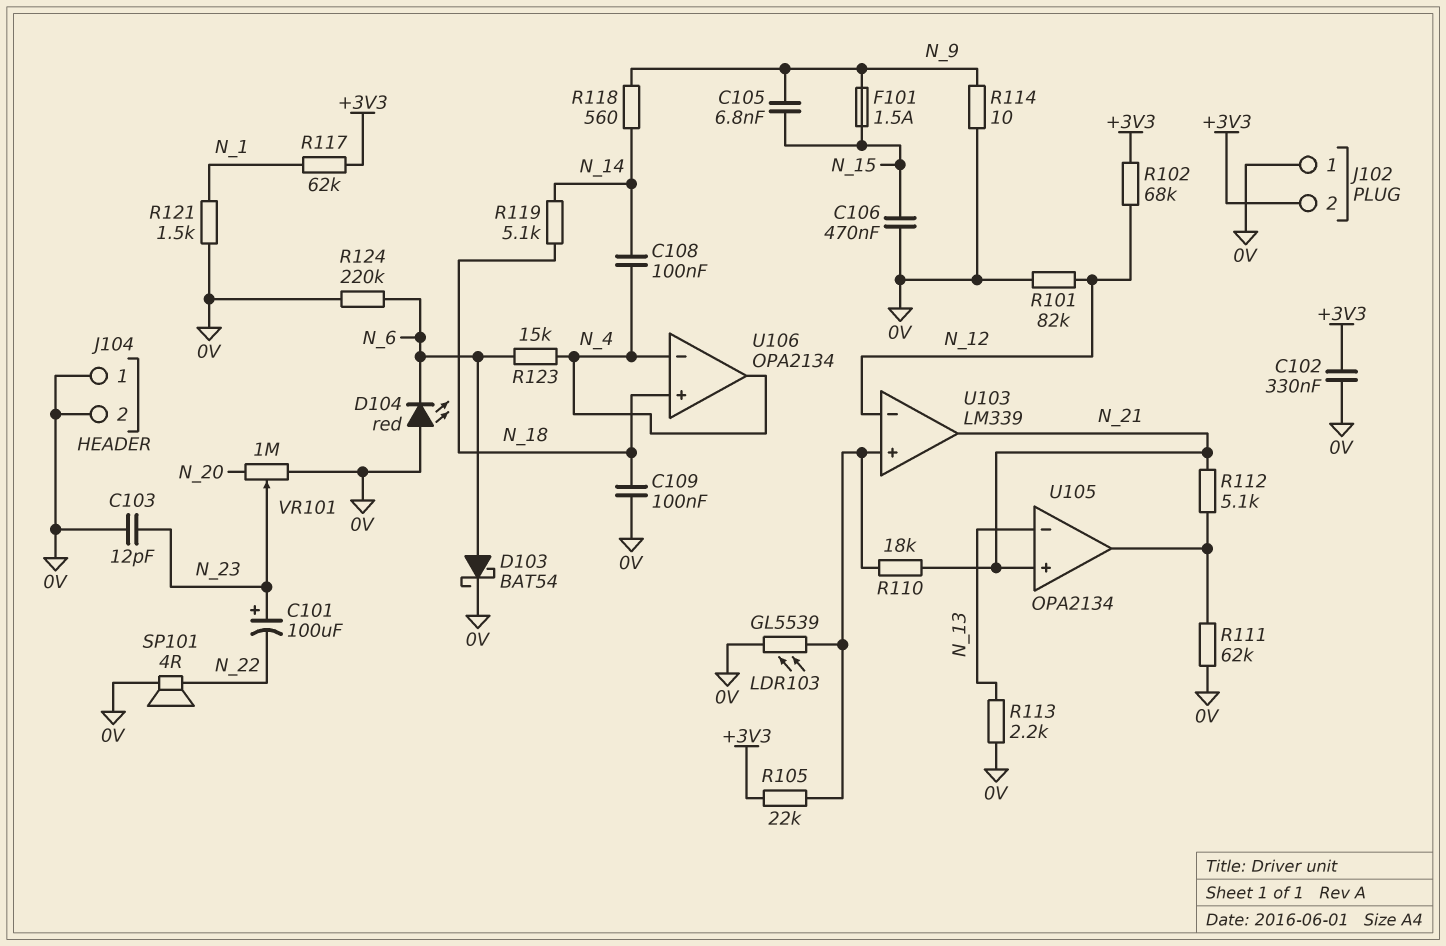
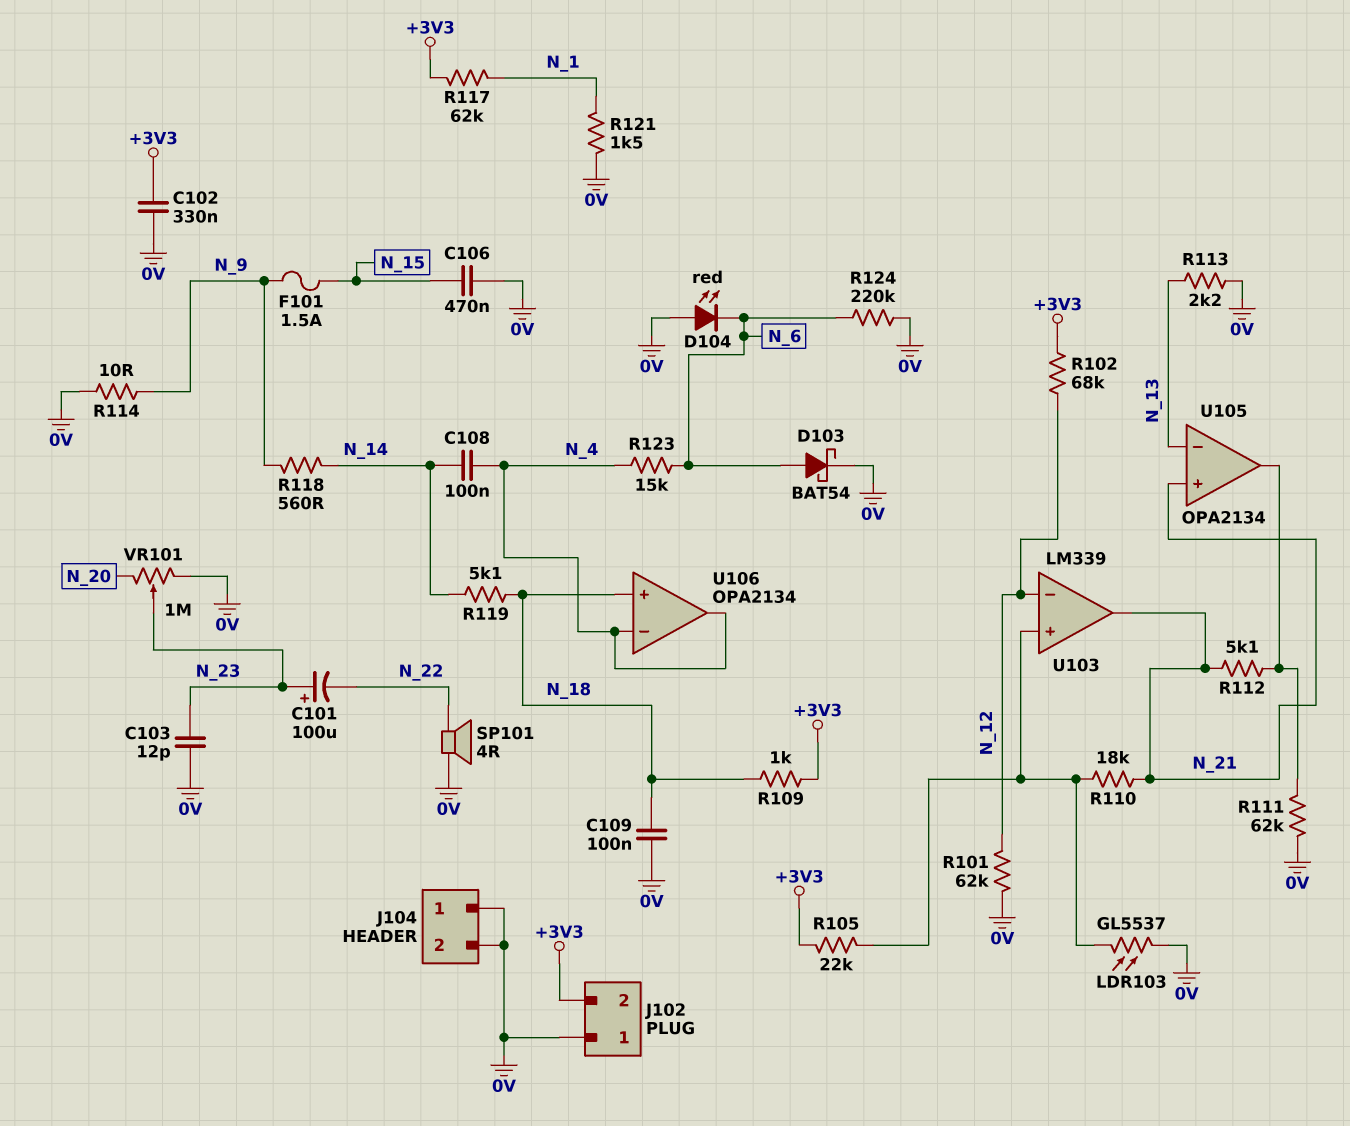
C105: 6.8nF (N_9, N_15) -> none
LDR103: GL5539 (0V, U103/in+) -> GL5537 (0V, U103/in+)
R101: 82k (0V, N_12) -> 62k (0V, N_12)
R109: none -> 1k (+3V3, N_18)

